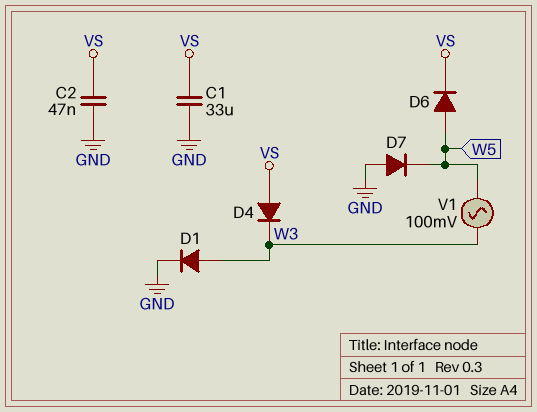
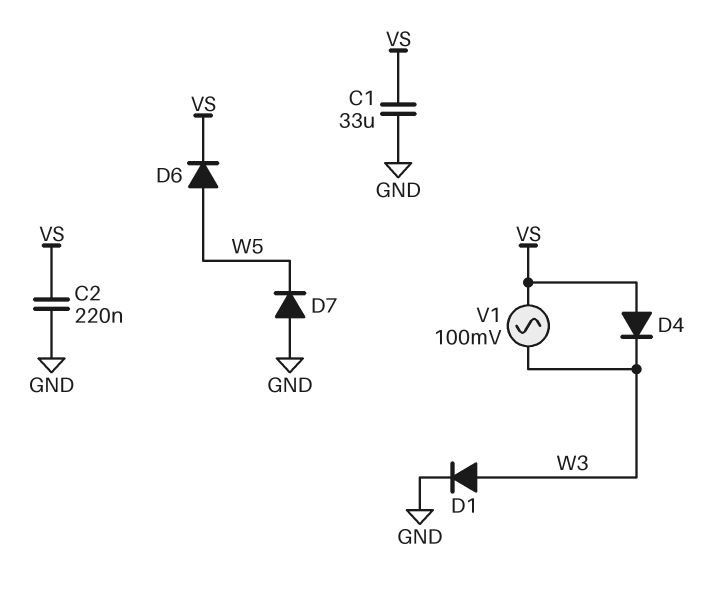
C2: 47nF (GND, VS) -> 220nF (GND, VS)
V1: AC 100mV (W3, W5) -> AC 100mV (VS, W3)

